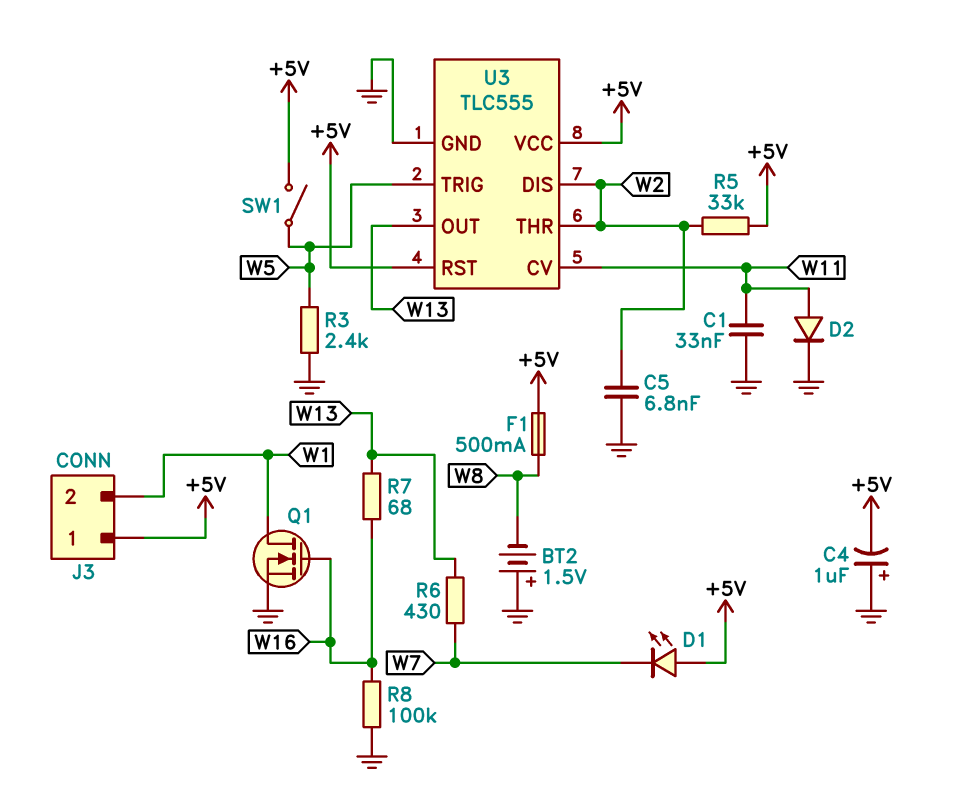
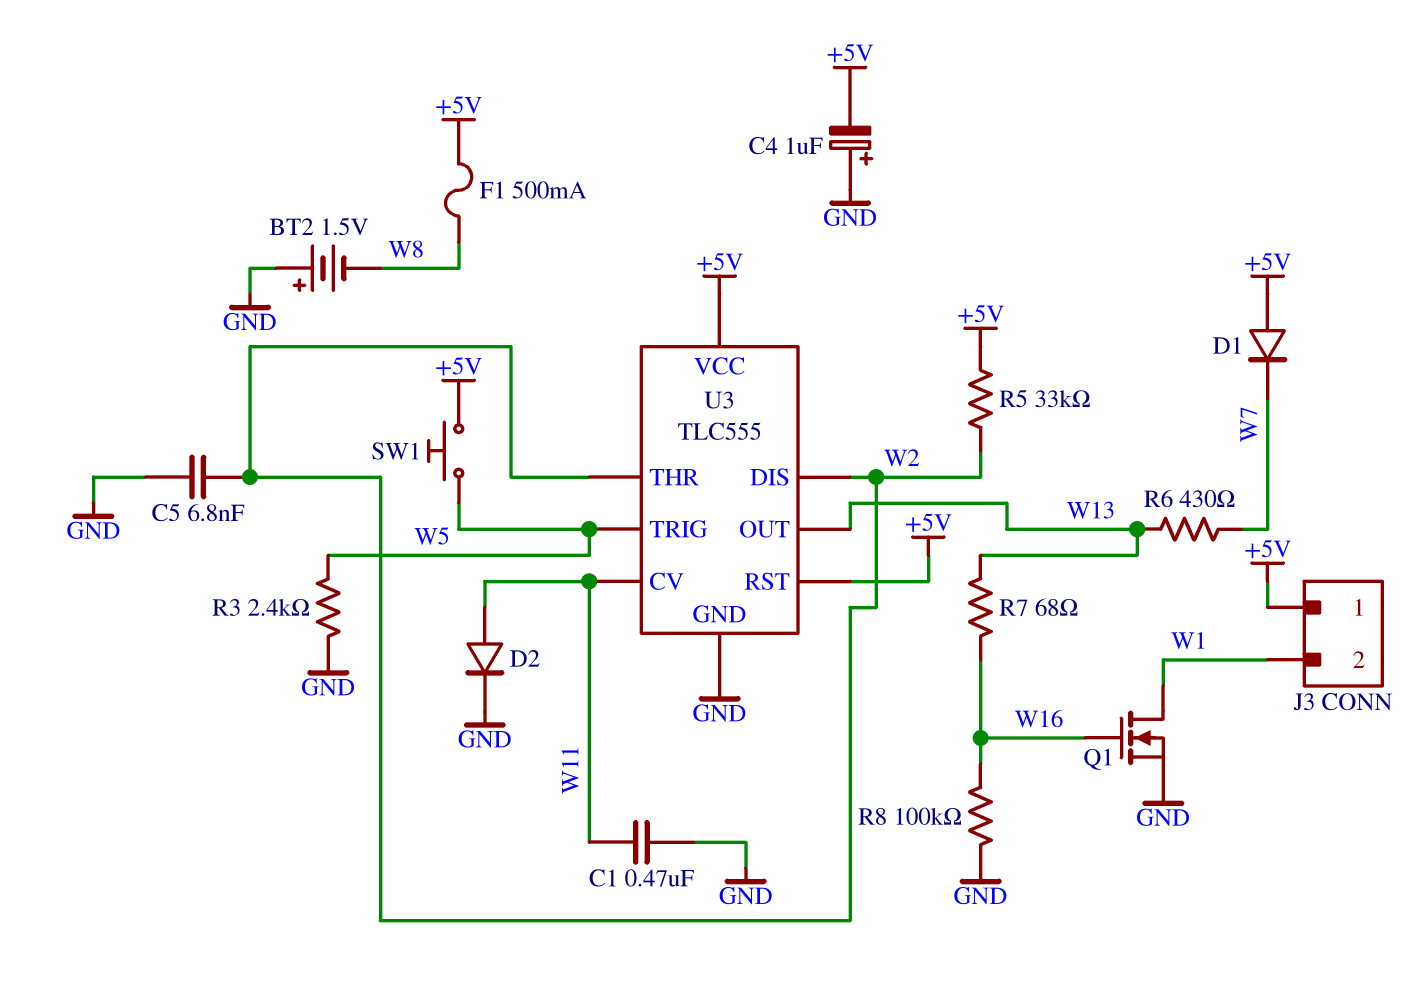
C1: 33nF (GND, W11) -> 470nF (GND, W11)
D1: LED (A +5V, K W7) -> diode (A +5V, K W7)
SW1: switch (+5V, W5) -> button (+5V, W5)

